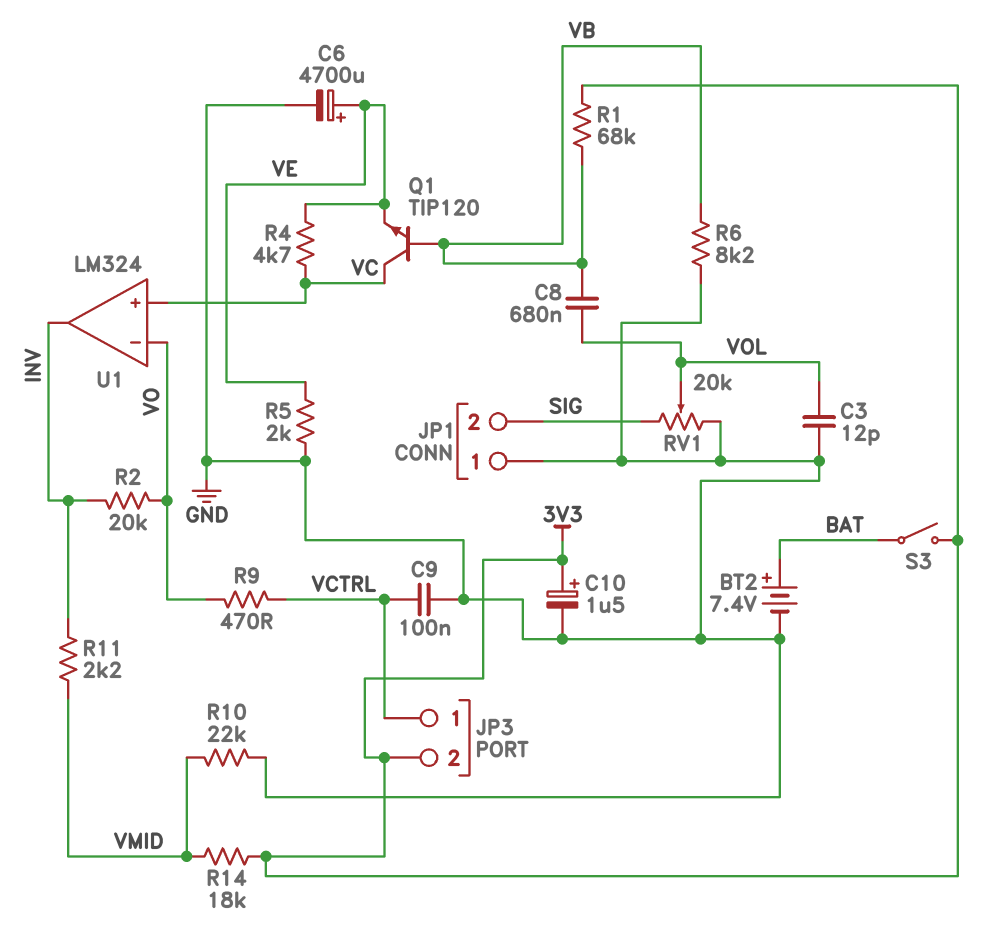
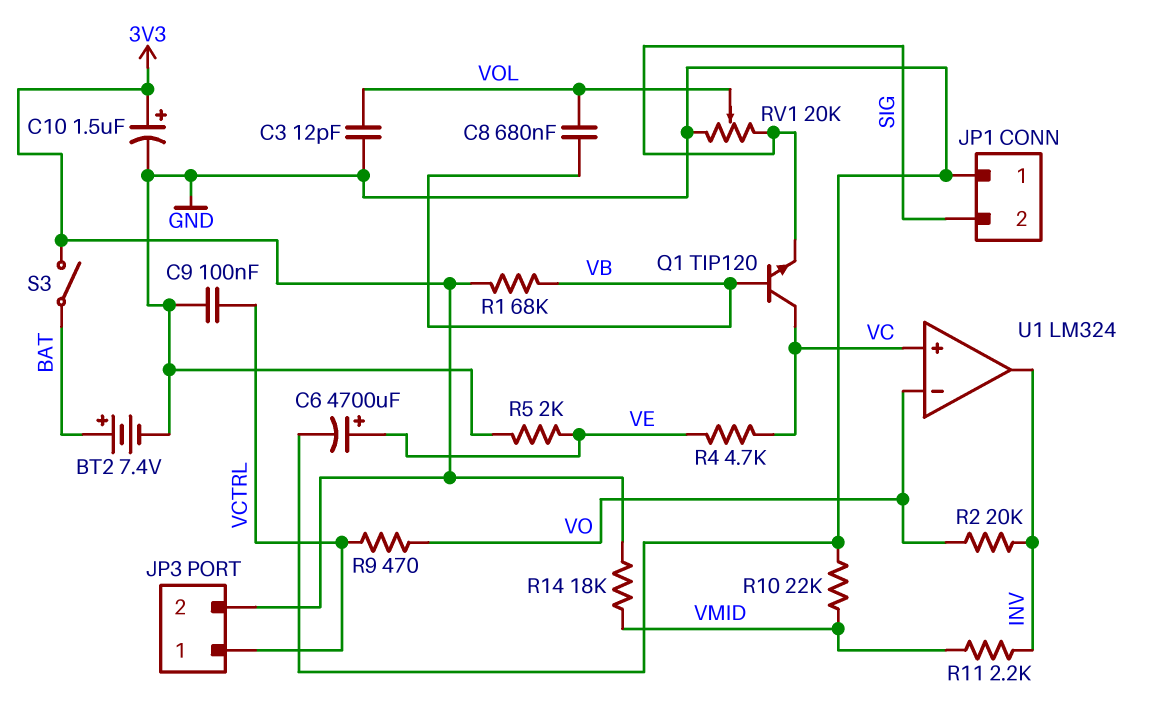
Q1: NPN TIP120 (B VB, C VC, E VE) -> NPN TIP120 (B VB, C VC, E SIG)
R6: 8.2k (GND, VB) -> none

